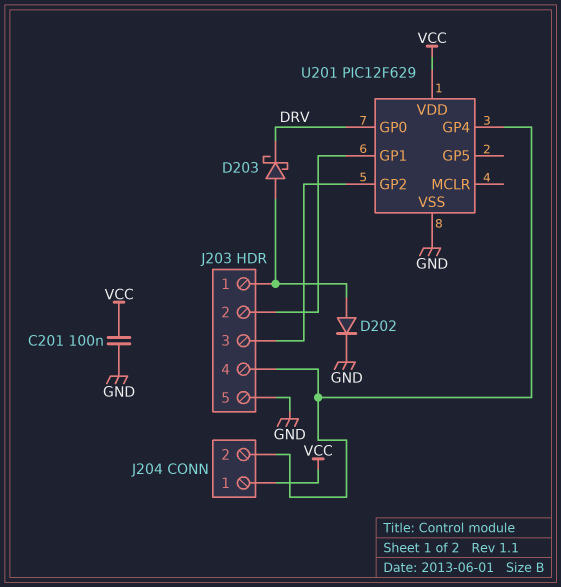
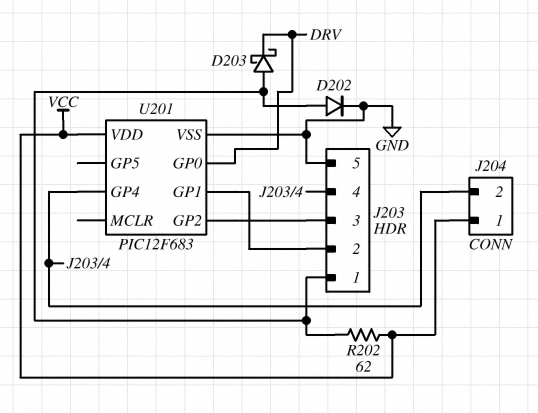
C201: 100nF (GND, VCC) -> none
R202: none -> 62 (J203/1, VCC)
U201: PIC12F629 -> PIC12F683

